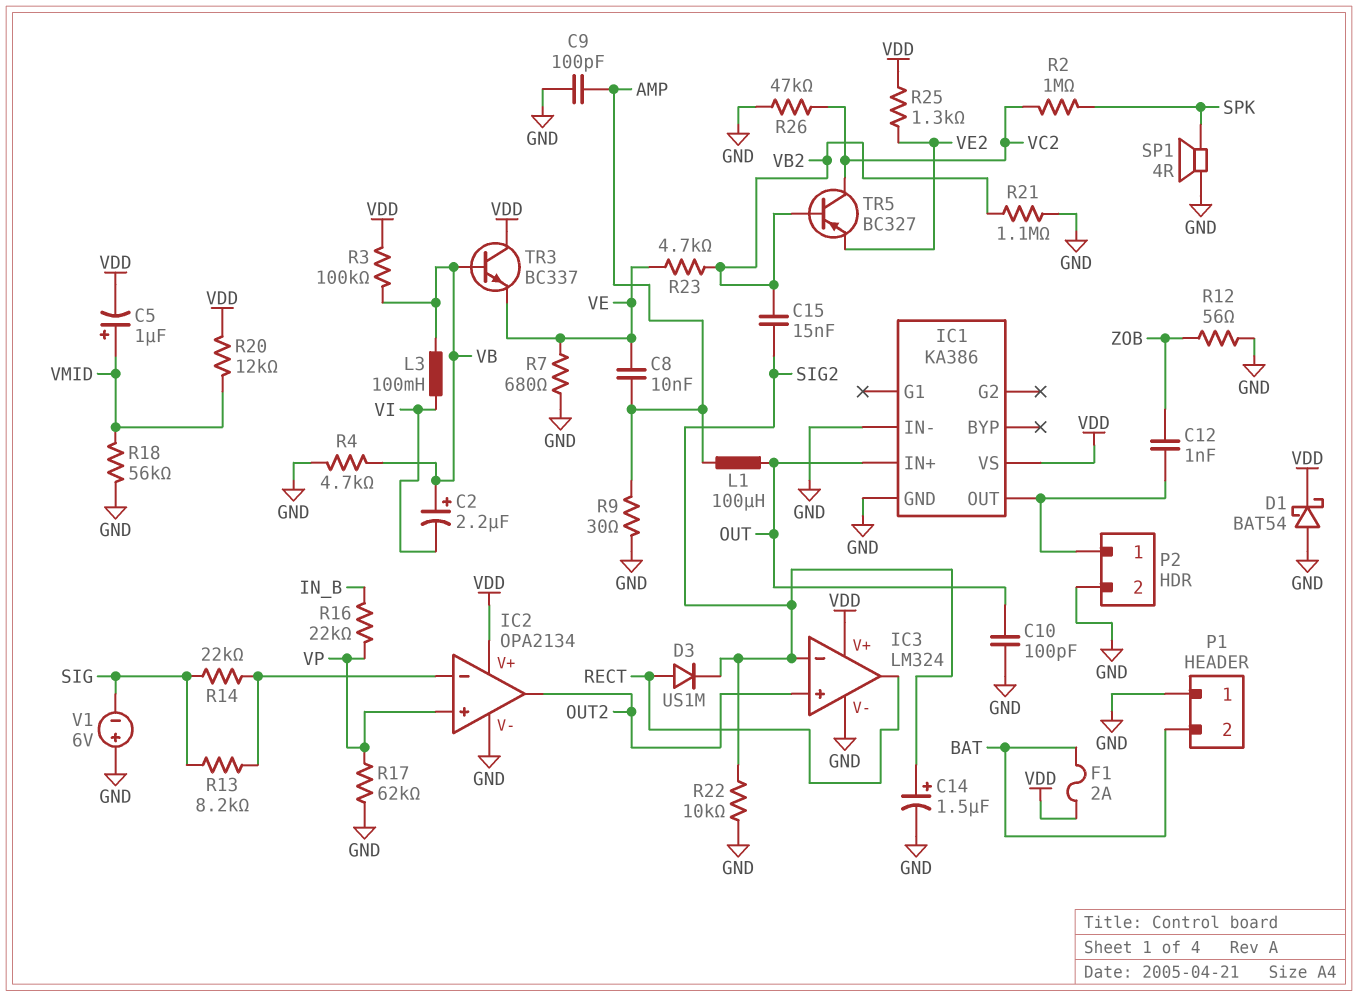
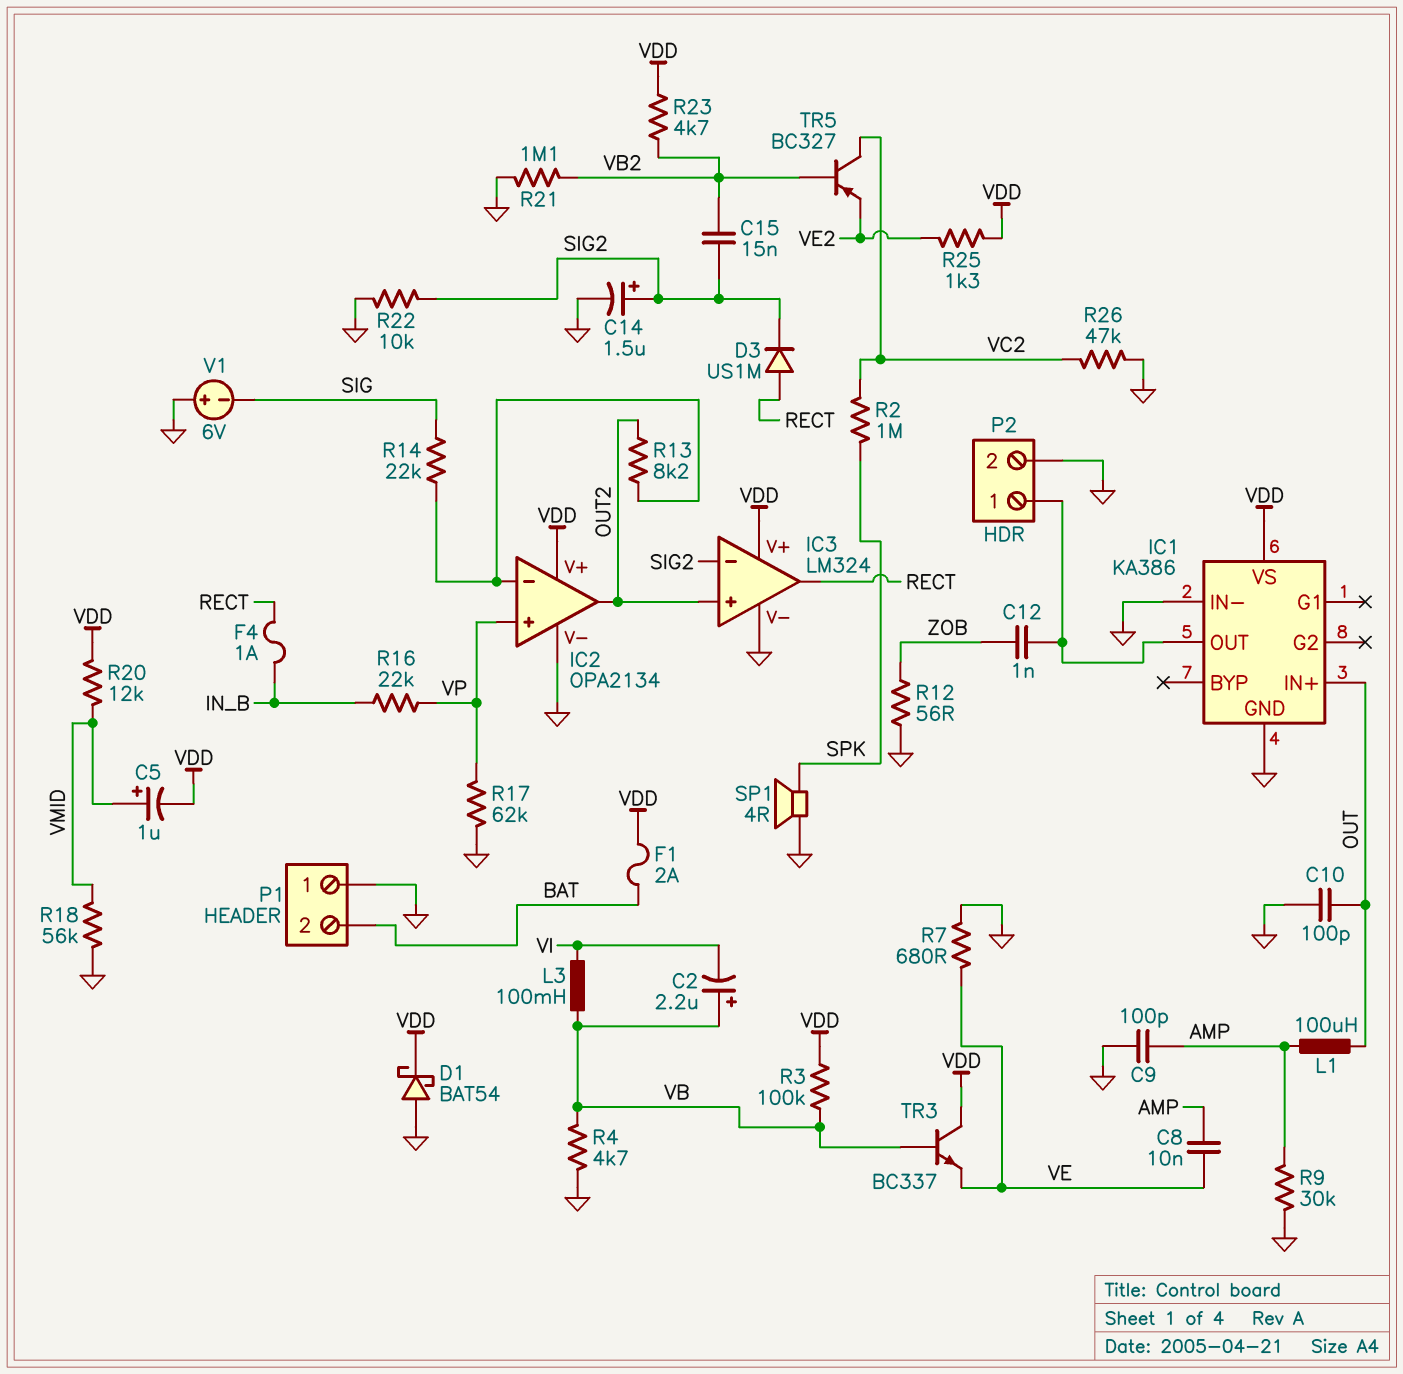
F4: none -> 1A (IN_B, RECT)
R9: 30 (AMP, GND) -> 30k (AMP, GND)
R13: 8.2k (IC2/in-, SIG) -> 8.2k (IC2/in-, OUT2)
R23: 4.7k (VB2, VE) -> 4.7k (VB2, VDD)

